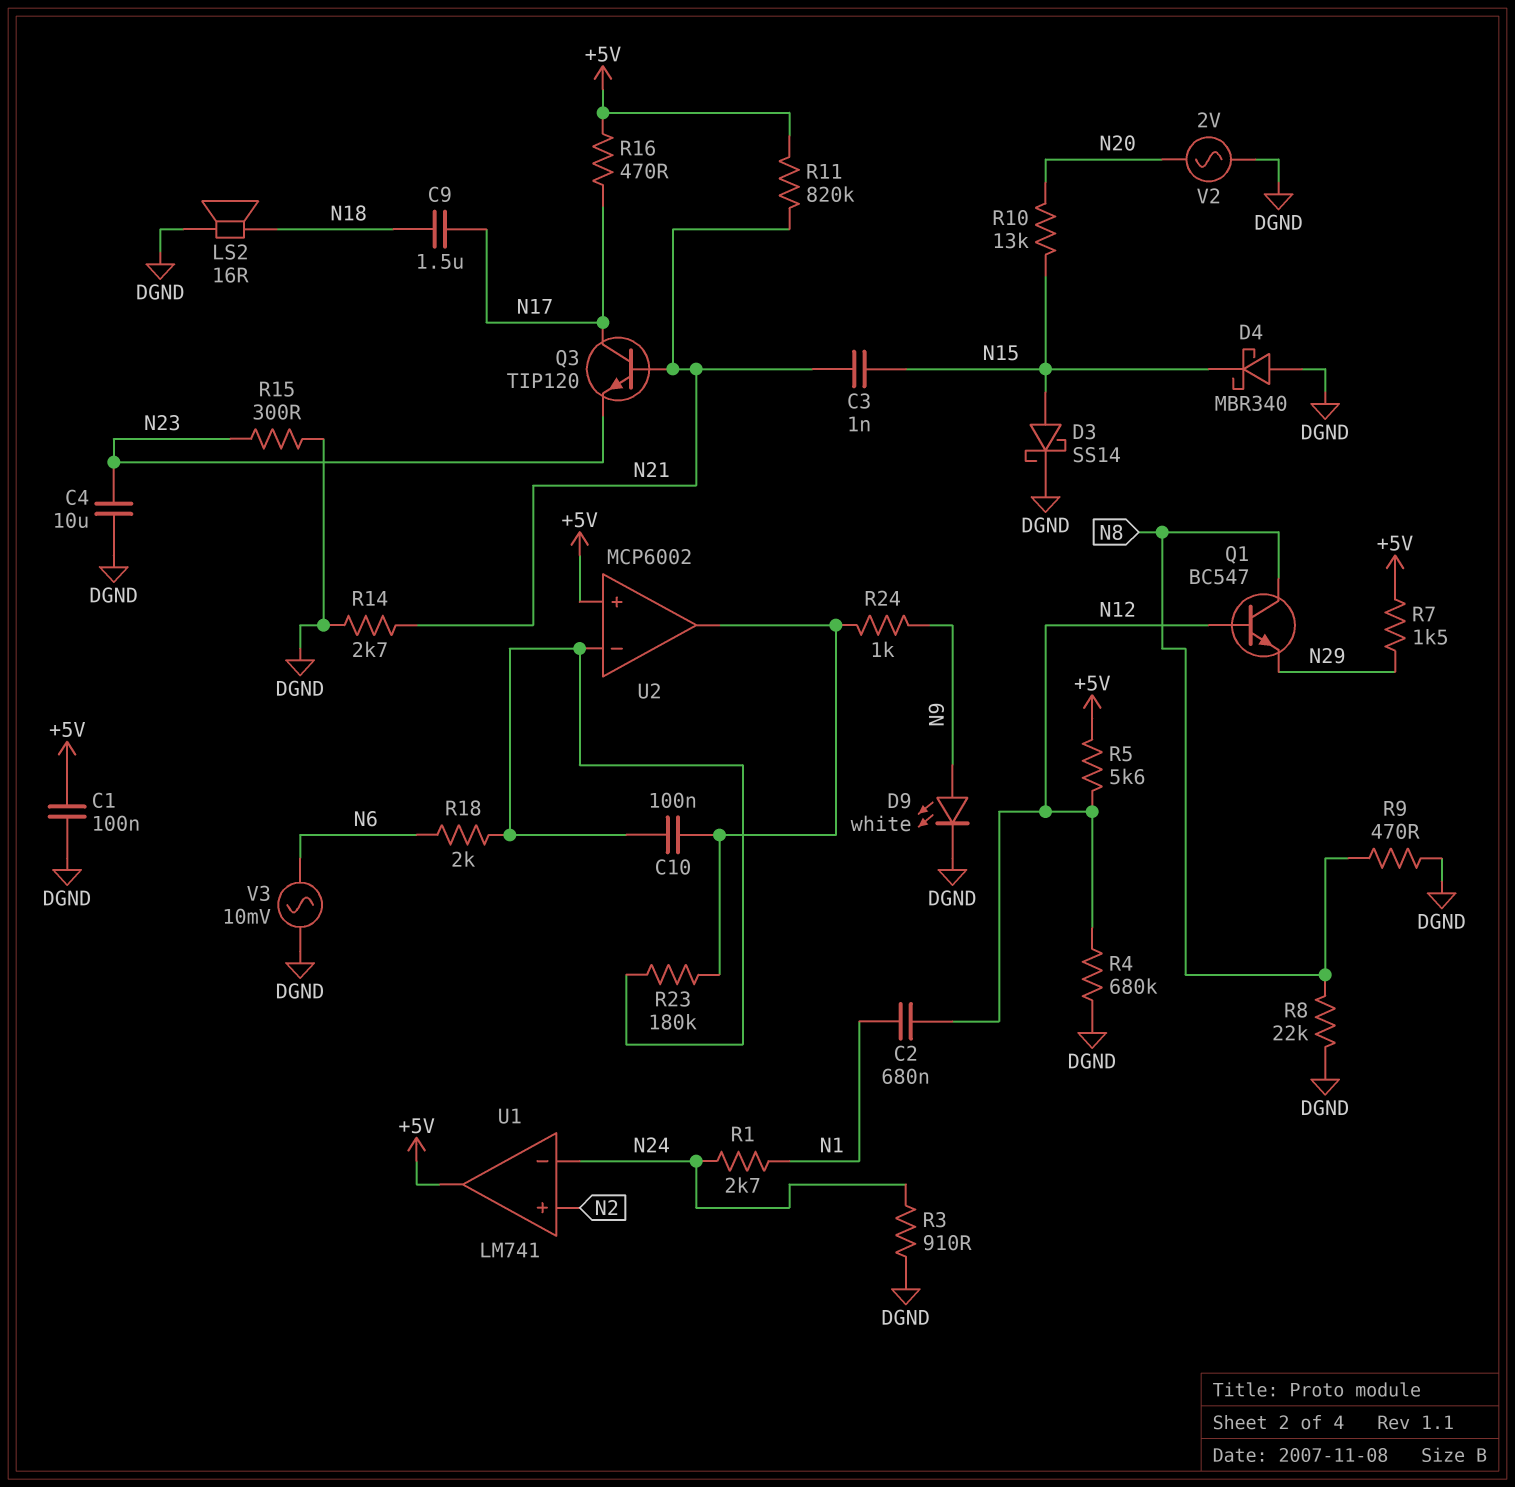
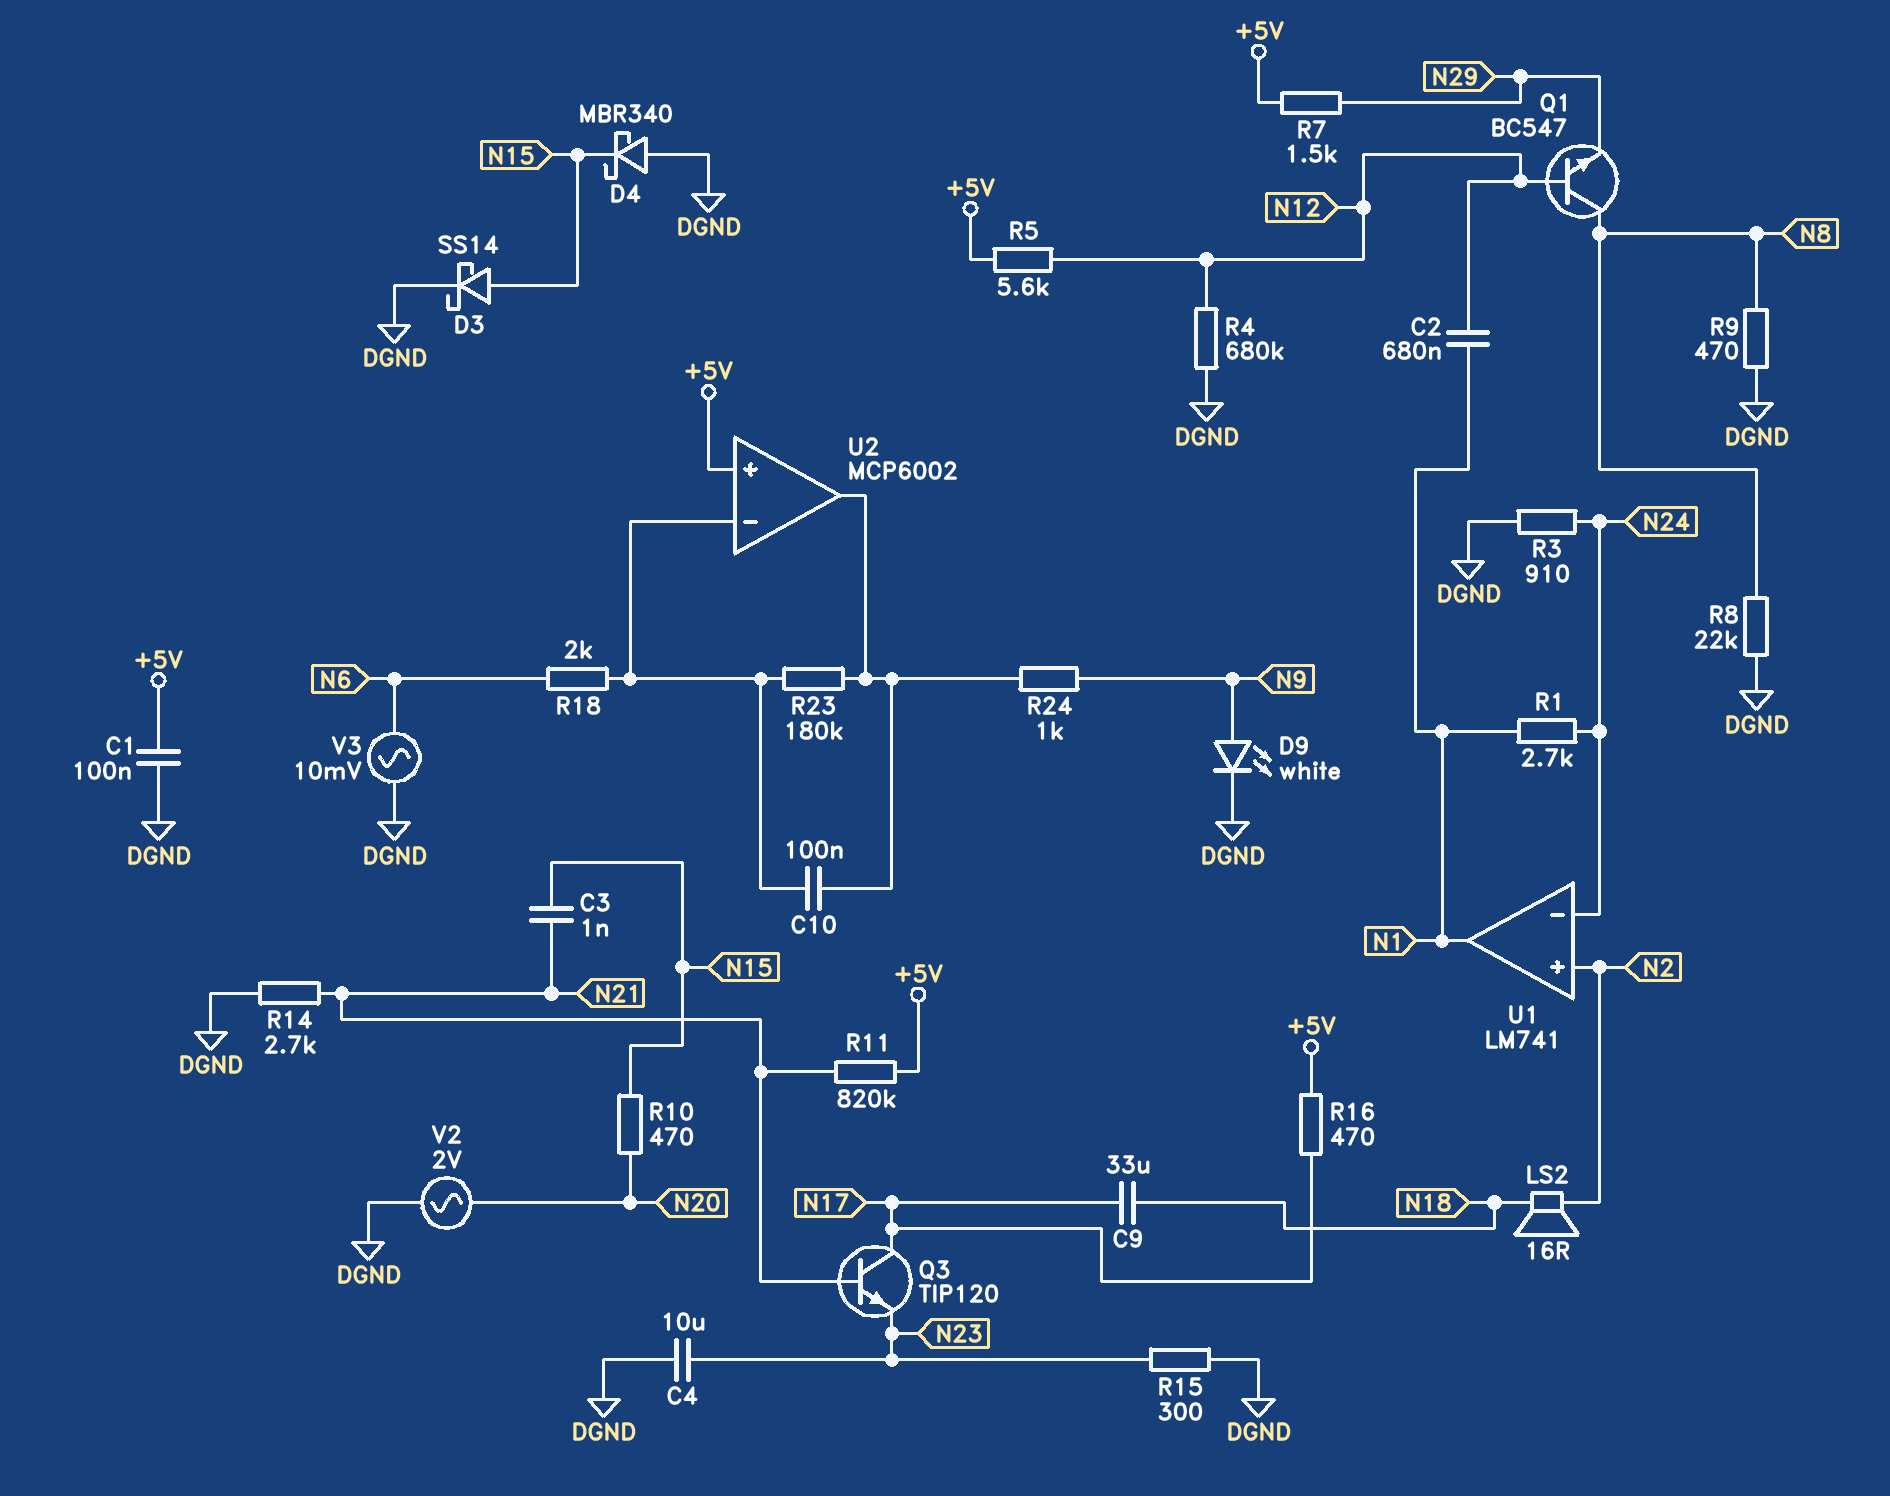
C9: 1.5uF (N17, N18) -> 33uF (N17, N18)
LS2: speaker 16R (DGND, N18) -> speaker 16R (N2, N18)
R10: 13k (N15, N20) -> 470 (N15, N20)
U1 pin out: +5V -> N1

